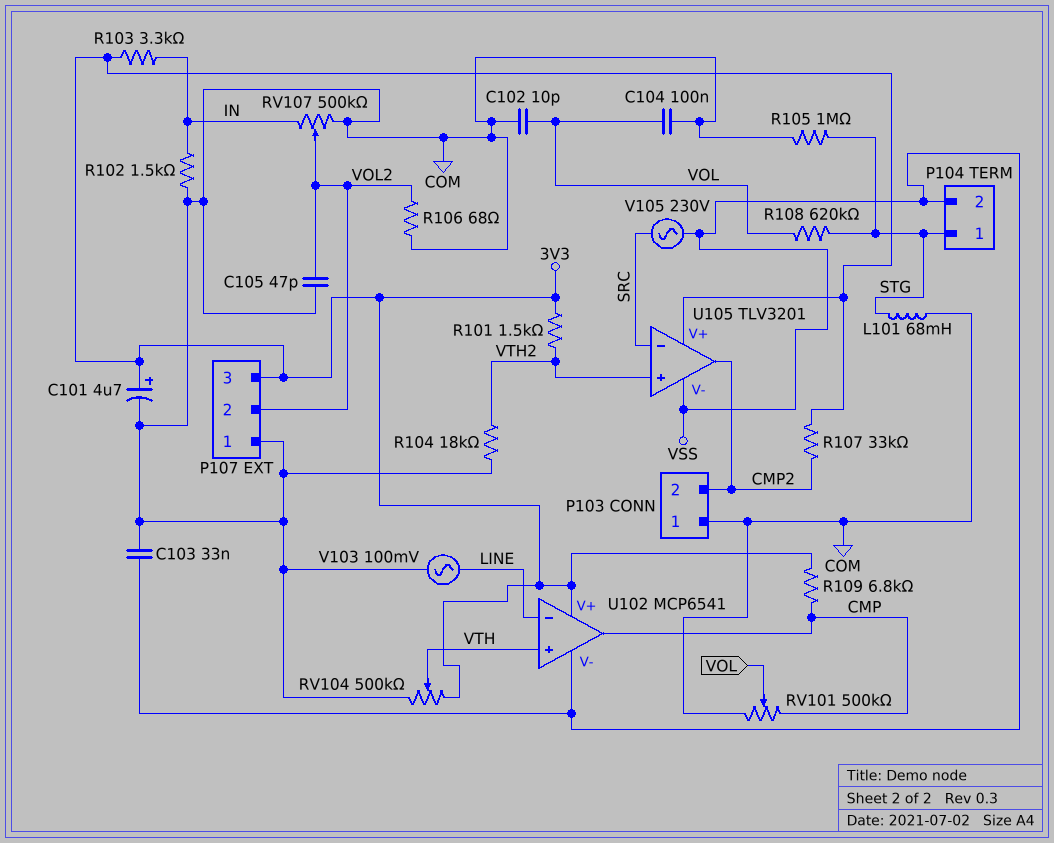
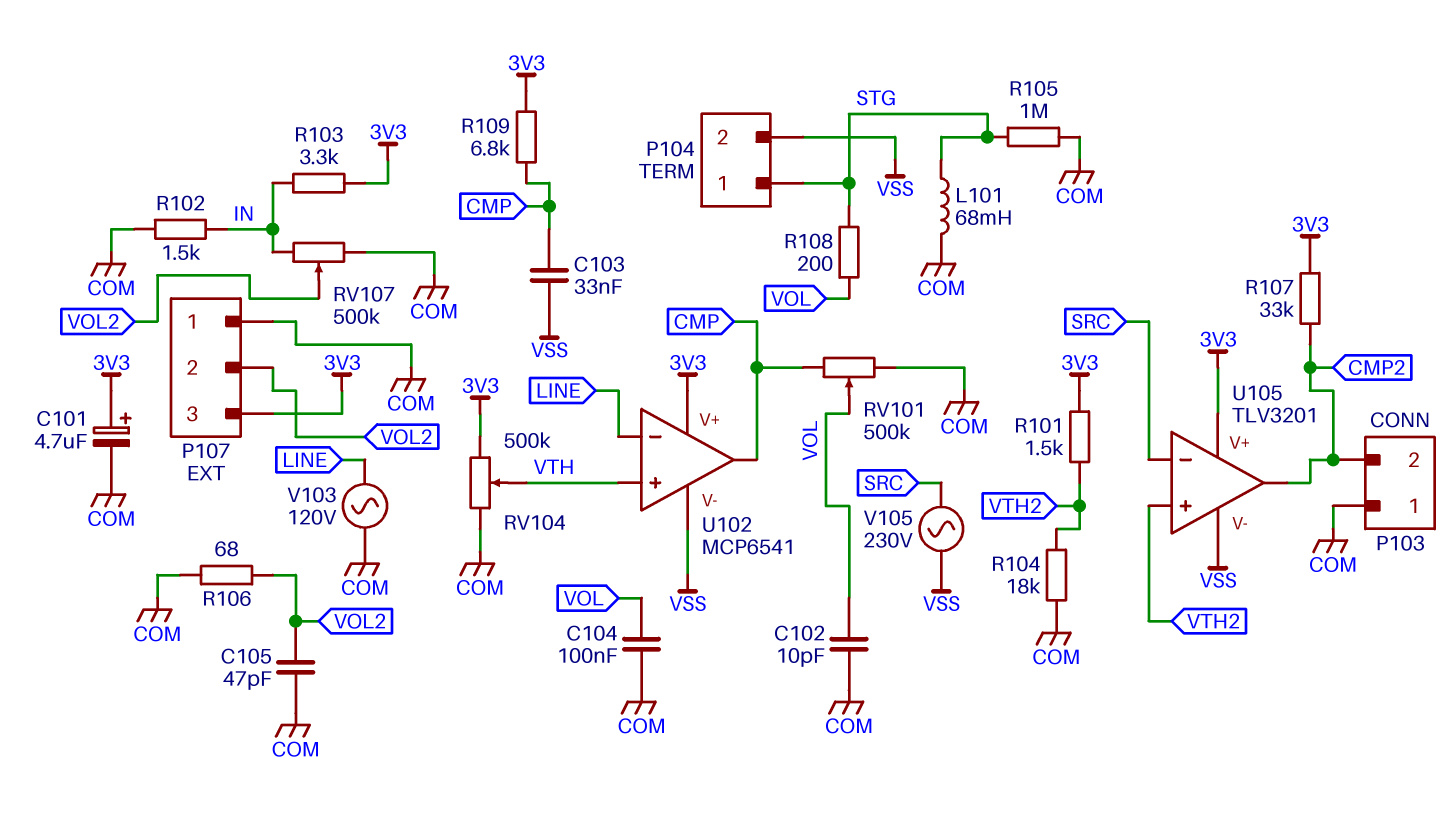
C103: 33nF (COM, VSS) -> 33nF (CMP, VSS)
R108: 620k (STG, VOL) -> 200 (STG, VOL)
V103: AC 100mV (COM, LINE) -> AC 120V (COM, LINE)

